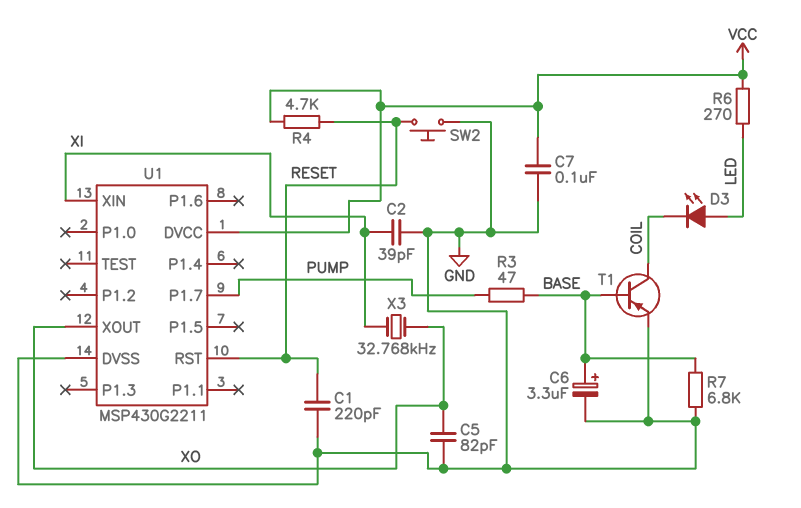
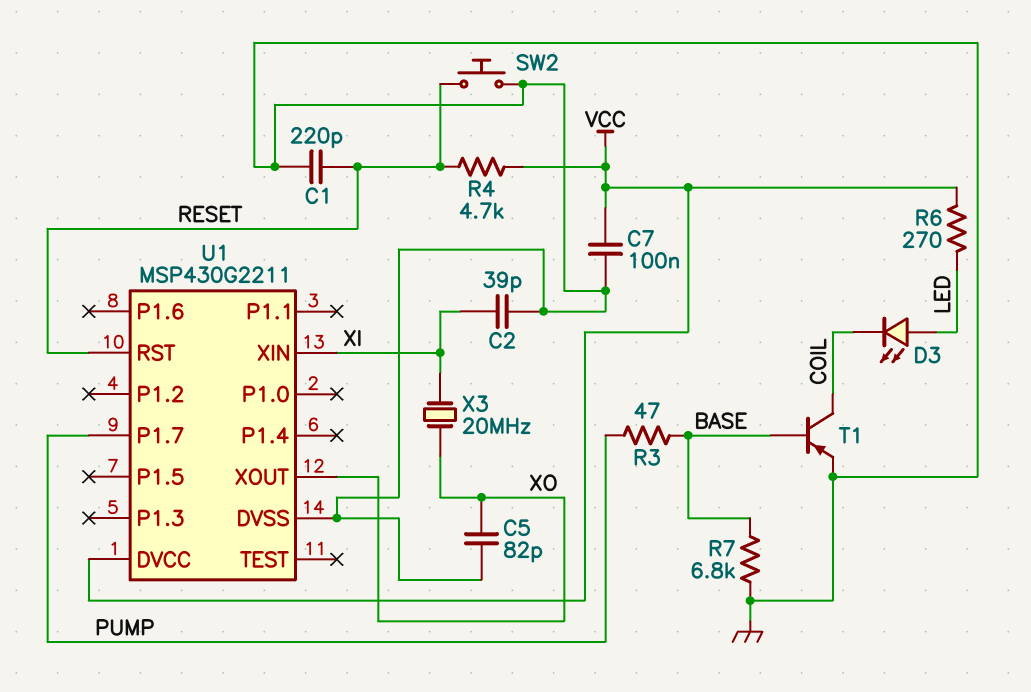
C6: 3.3uF (plus BASE, minus GND) -> none
X3: 32.768kHz (XI, XO) -> 20MHz (XI, XO)

